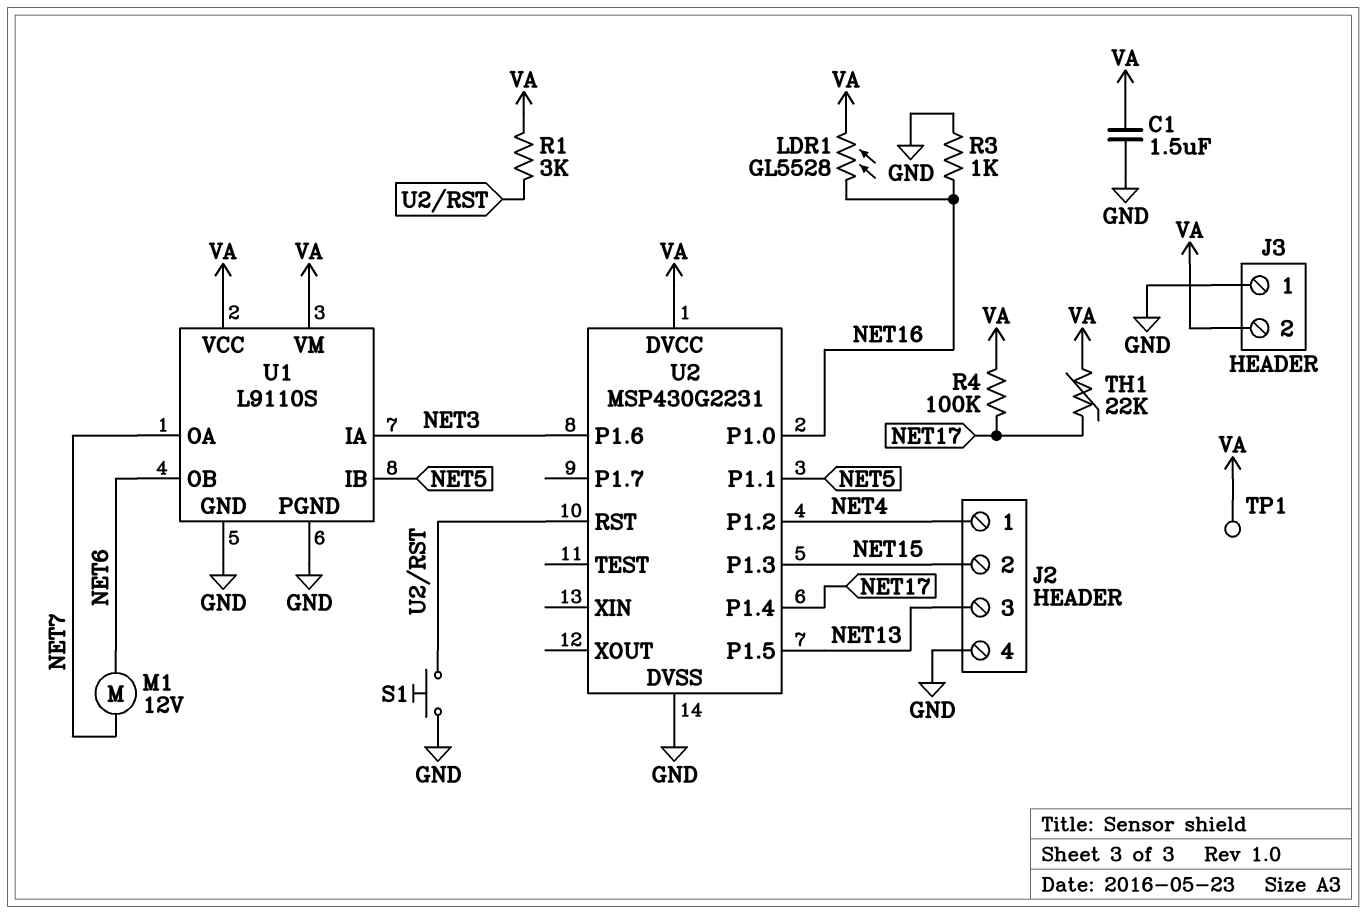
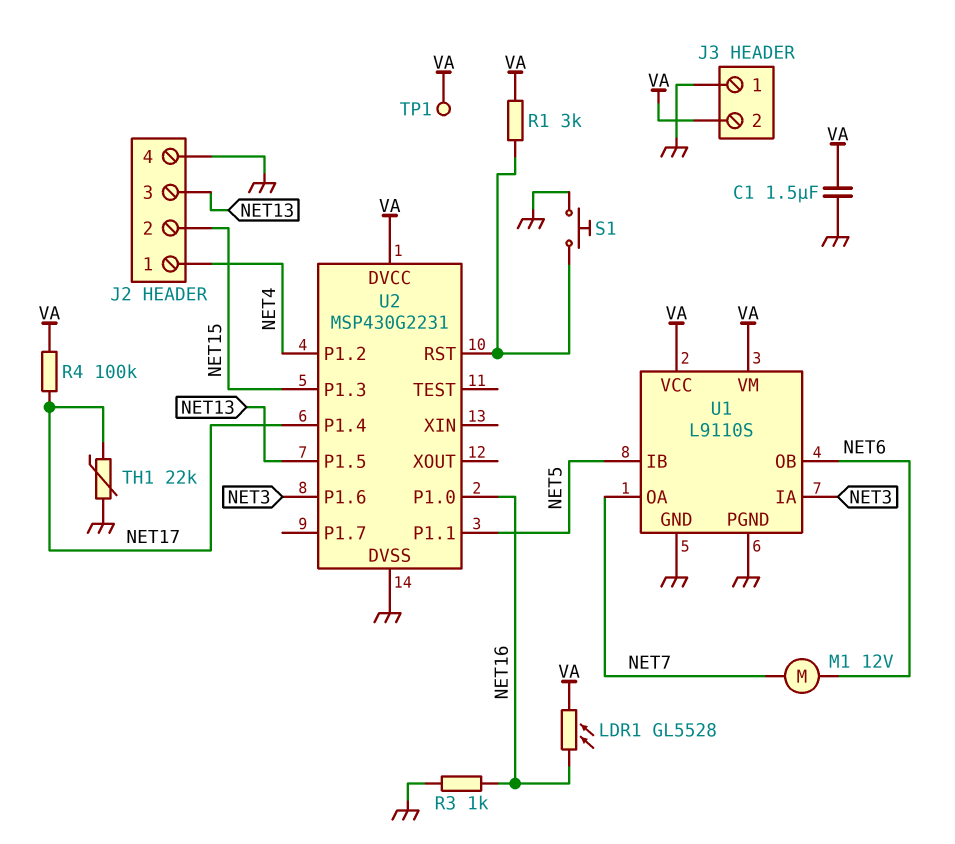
TH1: 22k (NET17, VA) -> 22k (GND, NET17)

